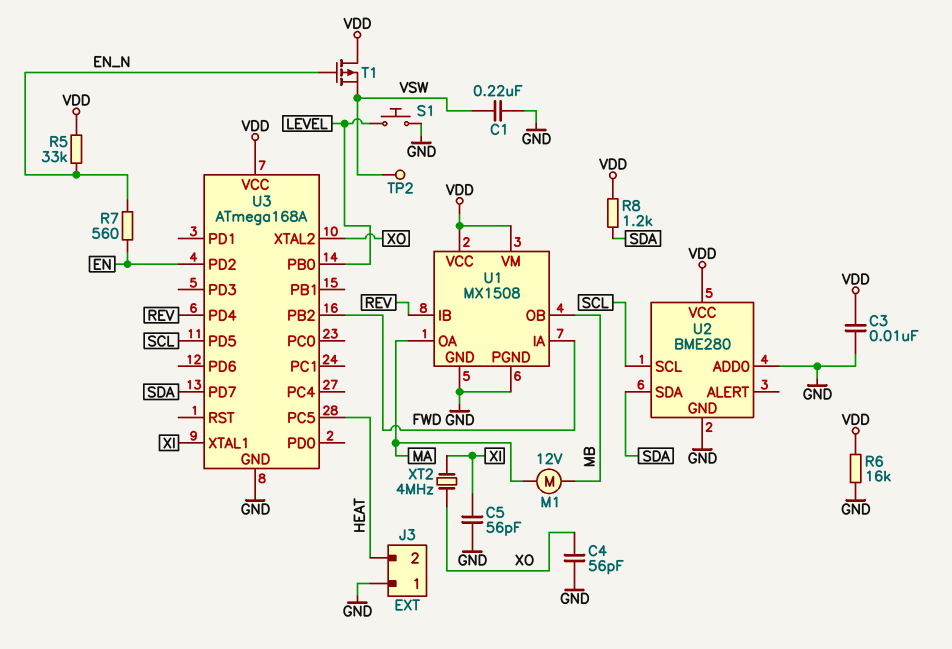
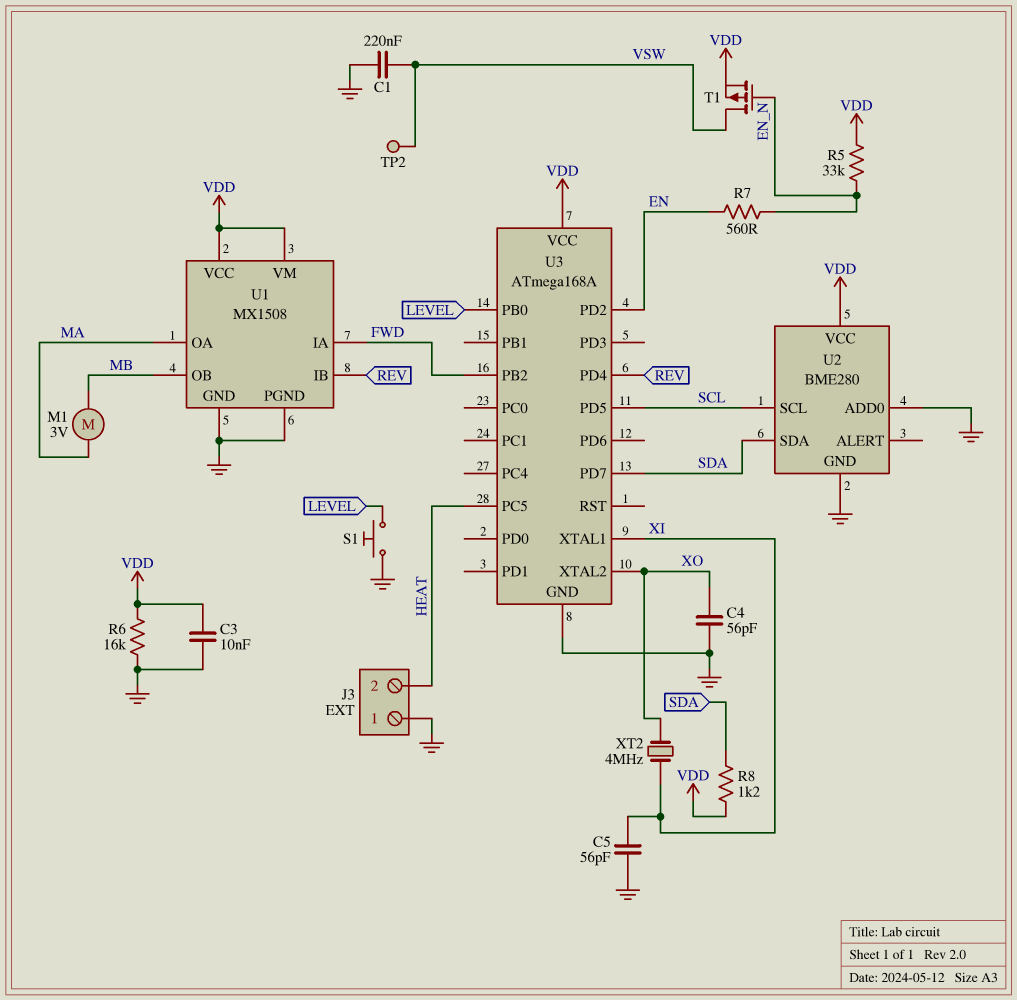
M1: motor 12V (MA, MB) -> motor 3V (MA, MB)
T1: PMOS (G EN_N, D VDD, S VSW) -> PMOS (G EN_N, D VSW, S VDD)

